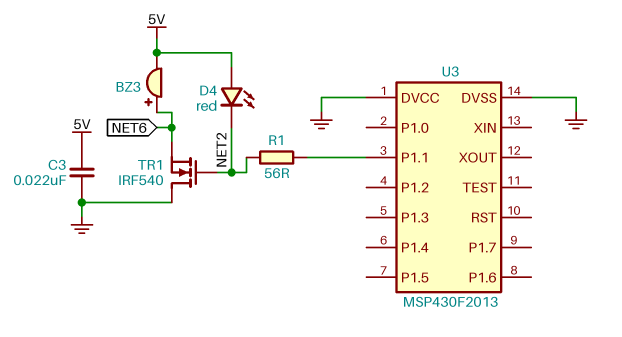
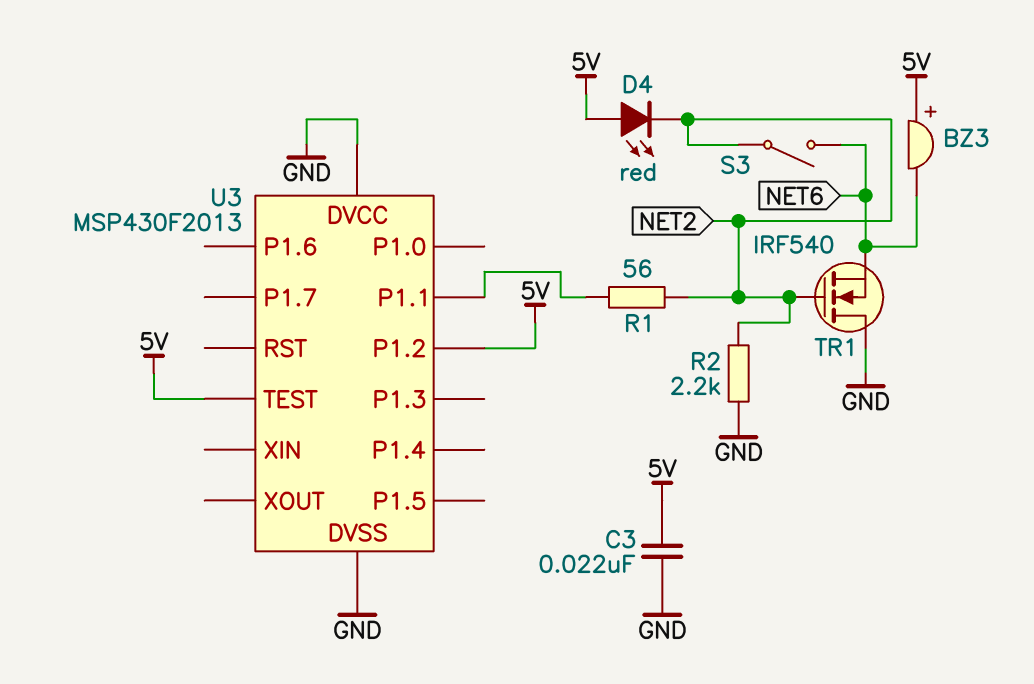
BZ3: buzzer (plus NET6, minus 5V) -> buzzer (plus 5V, minus NET6)
R2: none -> 2.2k (GND, NET2)
S3: none -> switch (NET2, NET6)
U3 pin P1.2: none -> 5V
U3 pin TEST: none -> 5V

